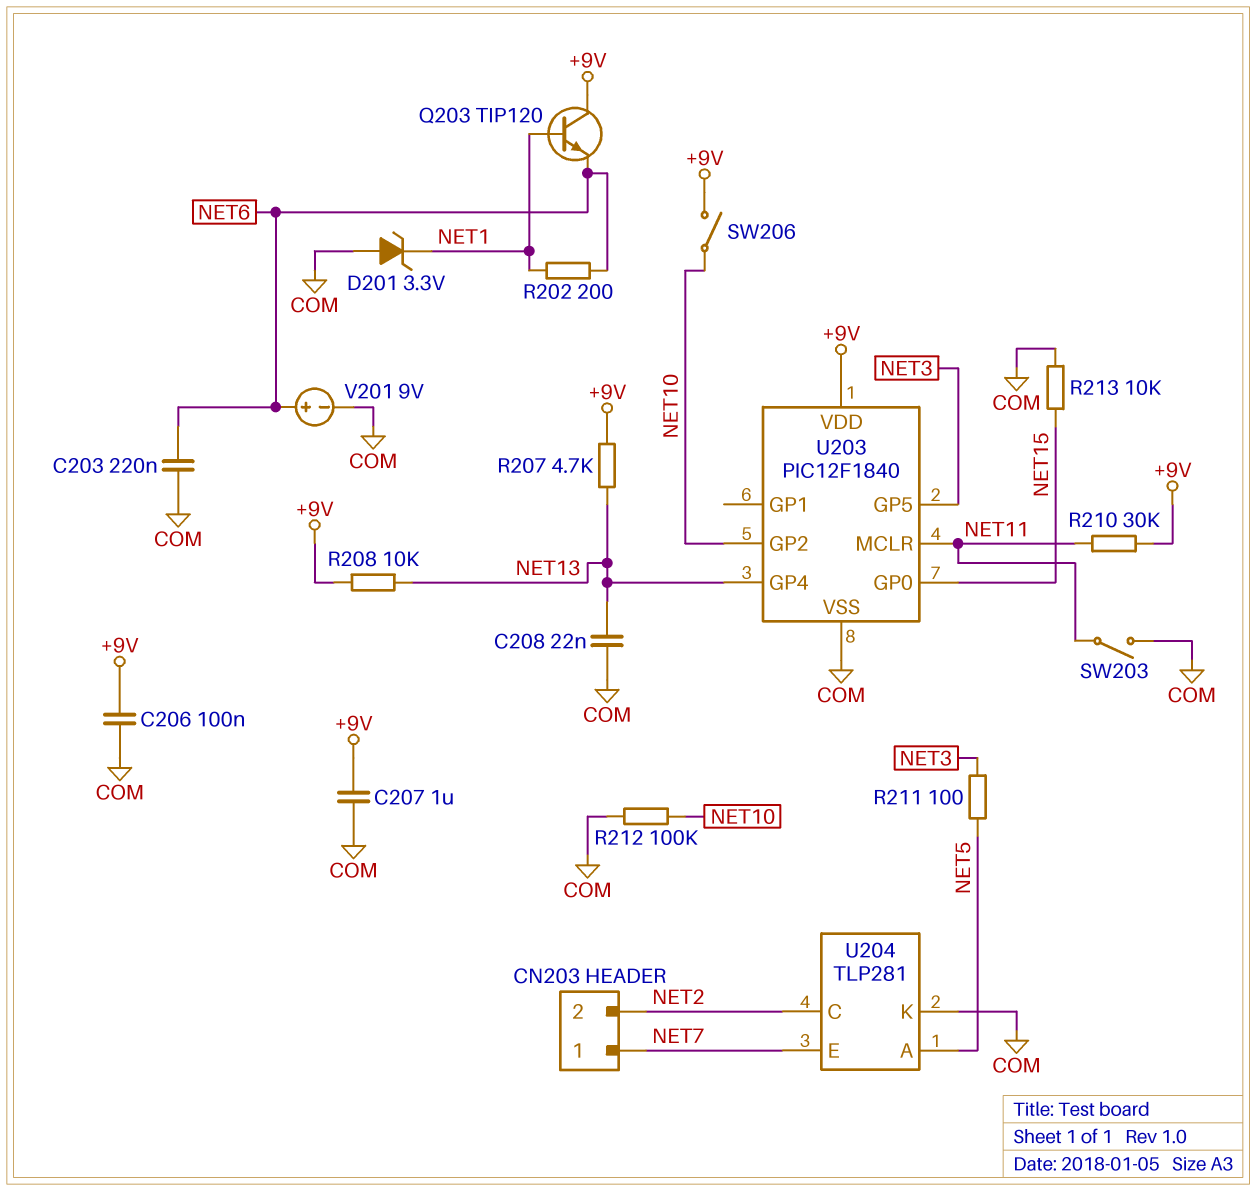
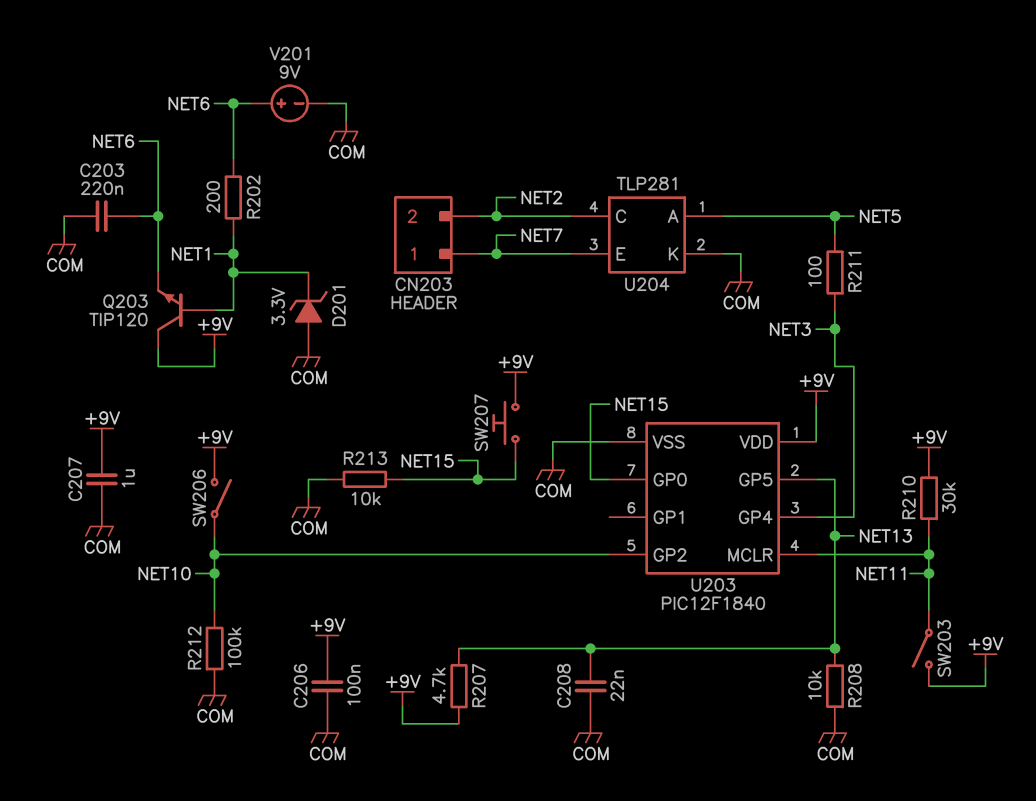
R208: 10k (+9V, NET13) -> 10k (COM, NET13)
SW203: switch (COM, NET11) -> switch (+9V, NET11)
SW207: none -> button (+9V, NET15)
U203 pin GP4: NET13 -> NET3
U203 pin GP5: NET3 -> NET13

